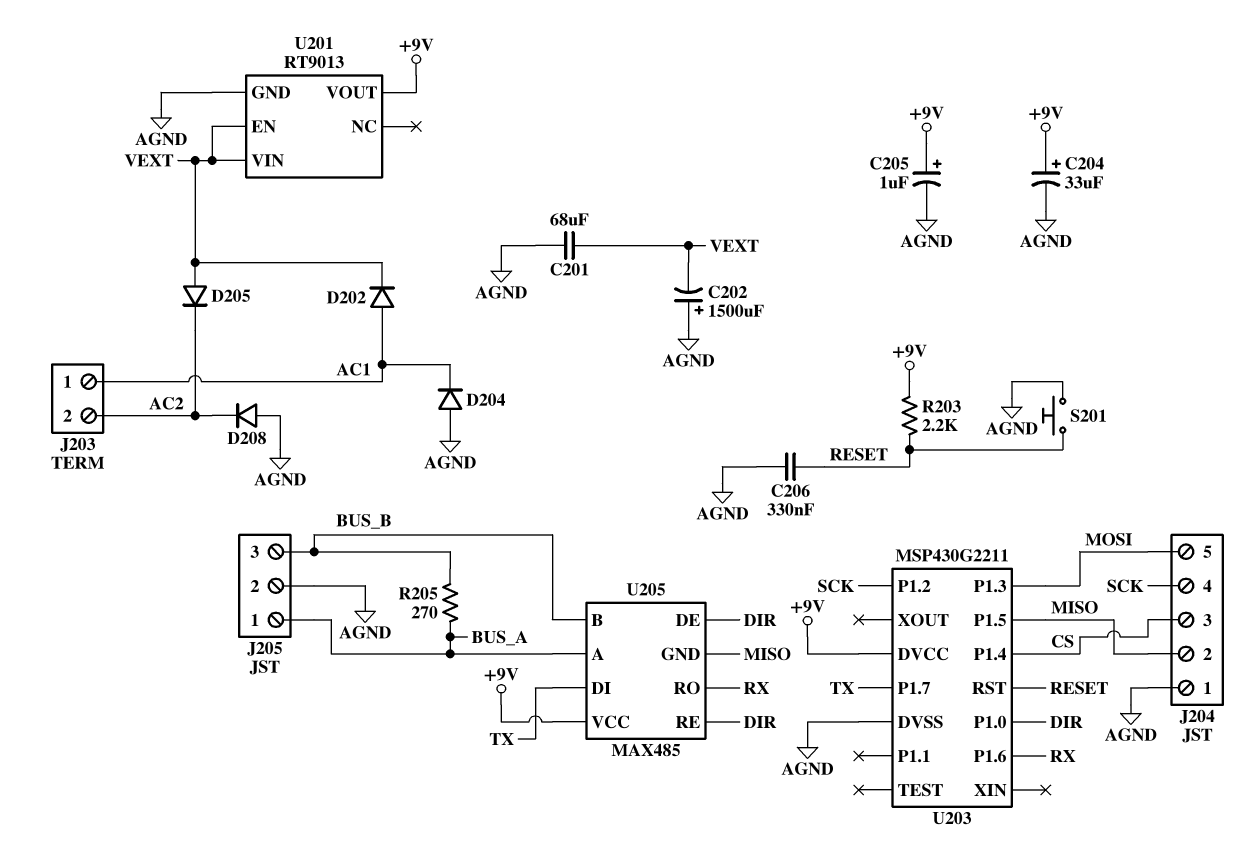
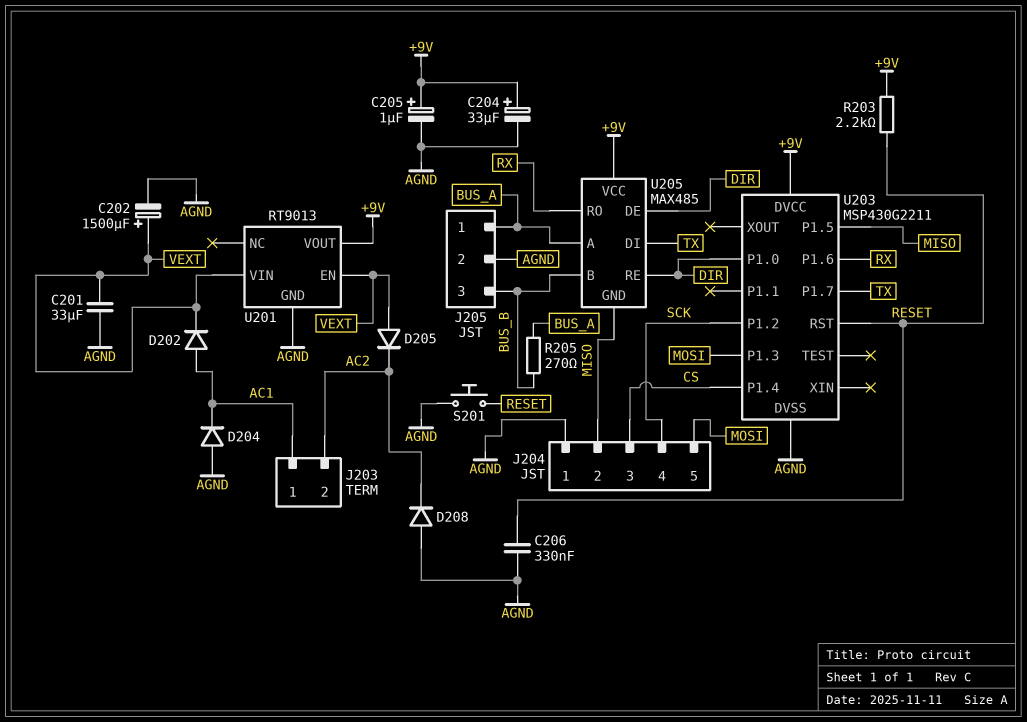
C201: 68uF (AGND, VEXT) -> 33uF (AGND, VEXT)
C202: 1500uF (plus AGND, minus VEXT) -> 1500uF (plus VEXT, minus AGND)

